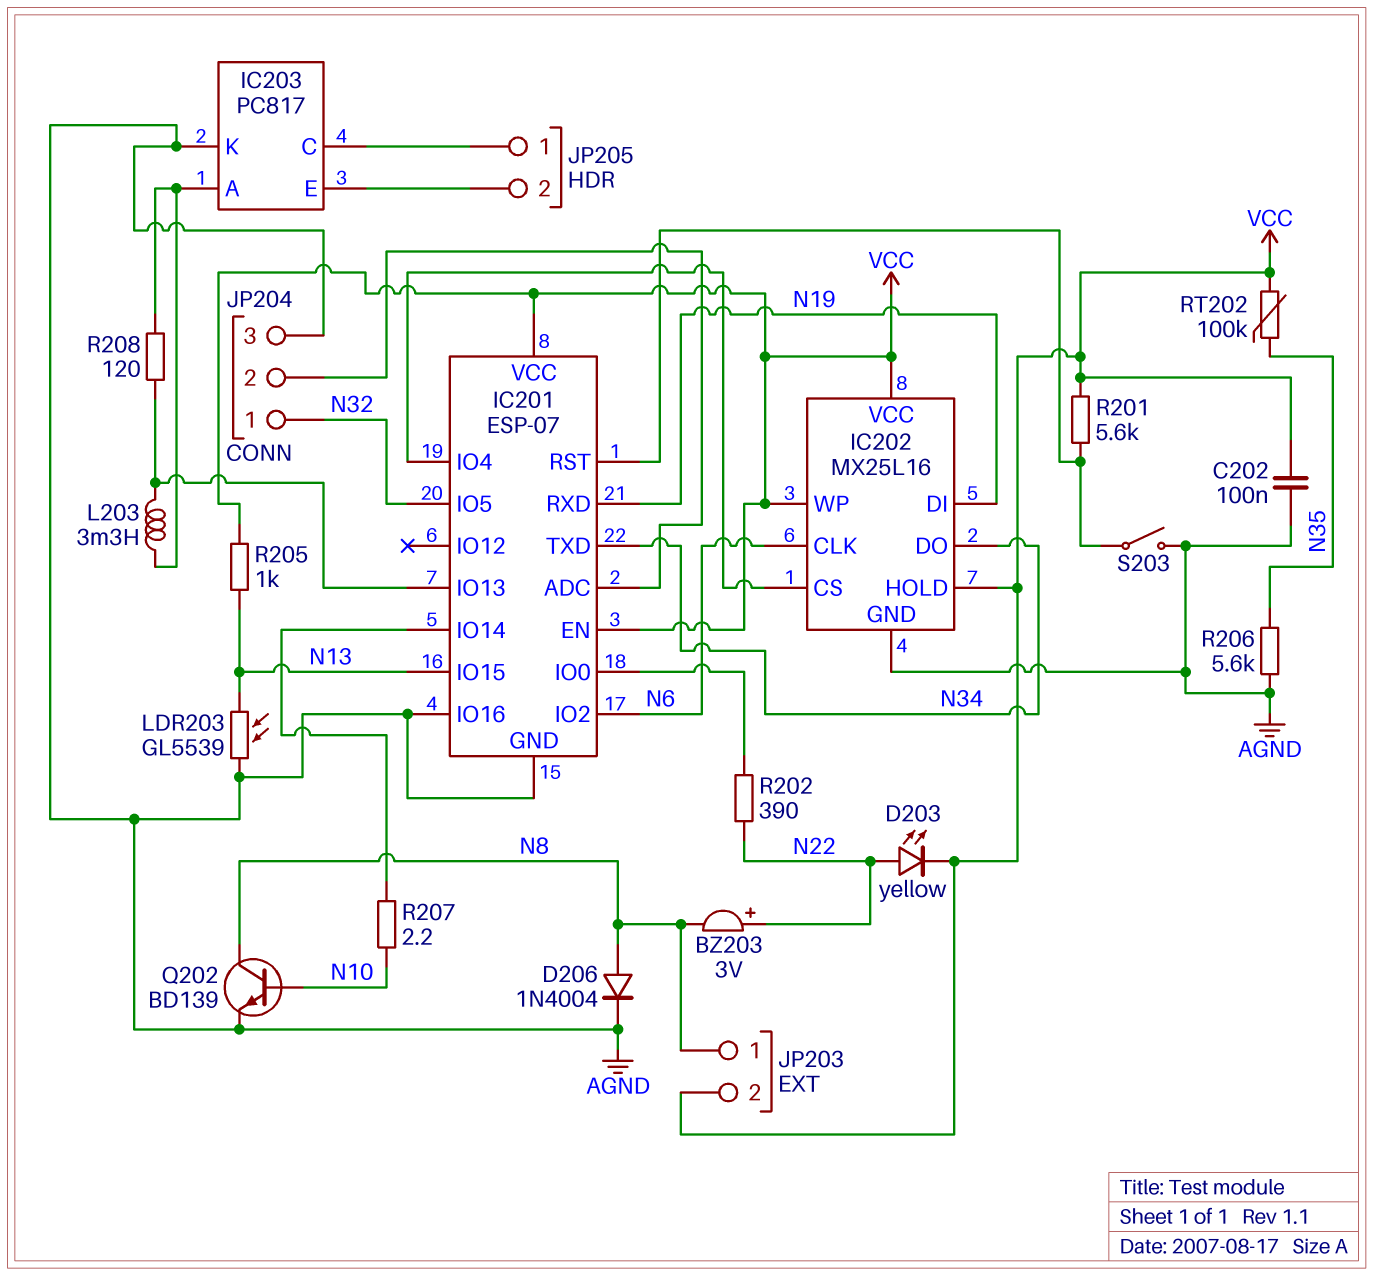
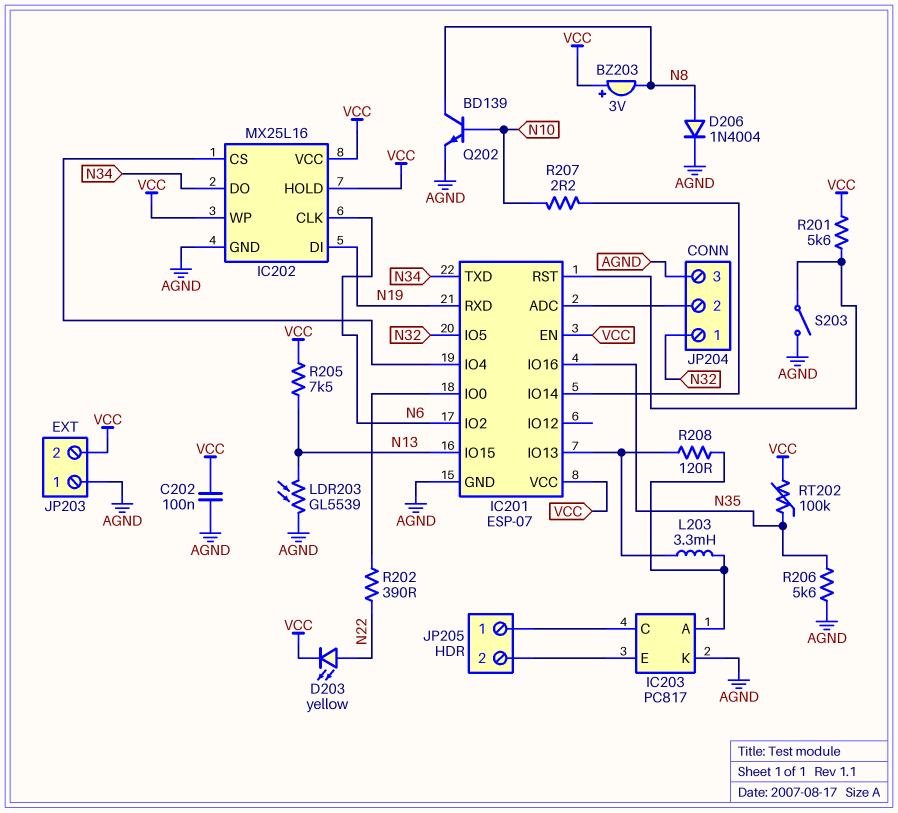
BZ203: buzzer 3V (plus N22, minus N8) -> buzzer 3V (plus VCC, minus N8)
IC201 pin IO16: AGND -> N35
JP203 pin 1: N8 -> AGND
R205: 1k (N13, VCC) -> 7.5k (N13, VCC)

